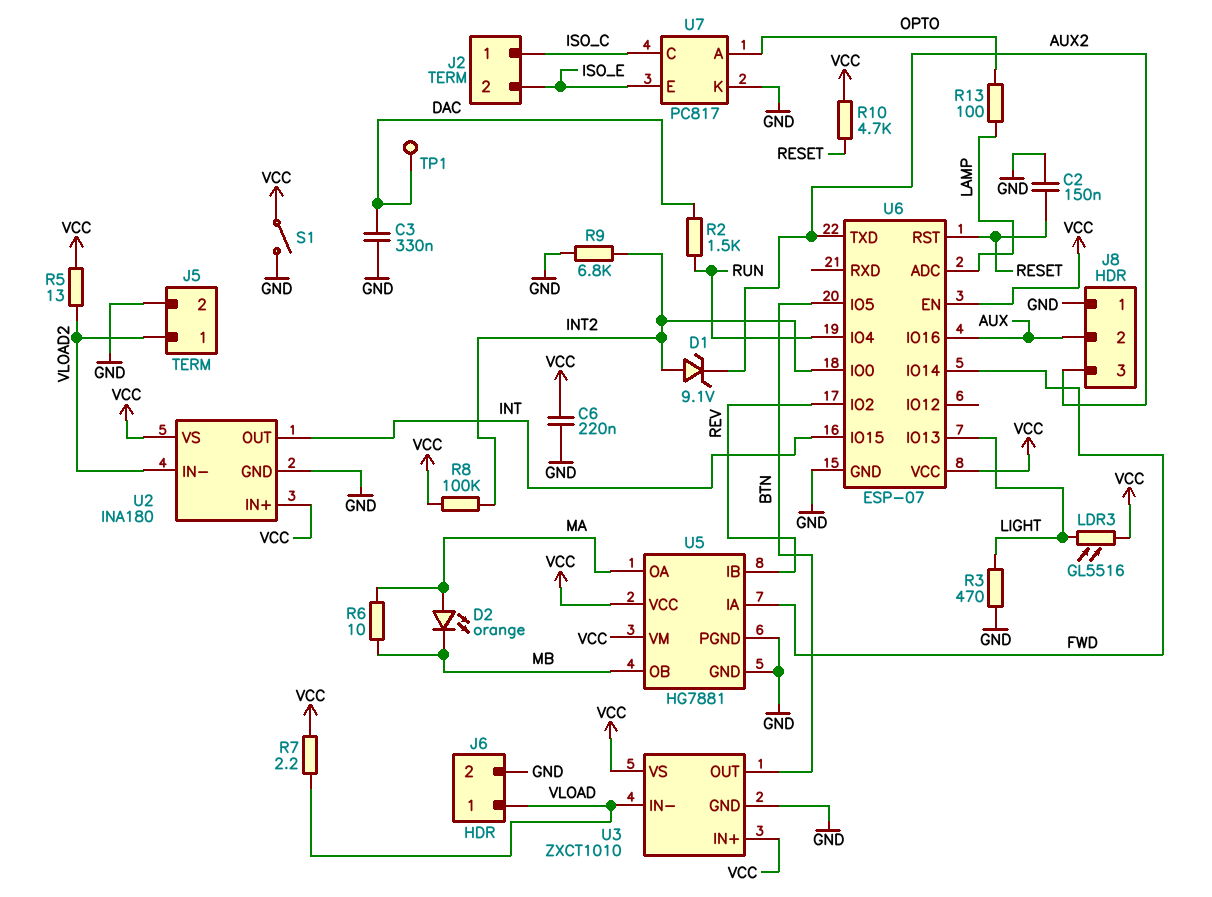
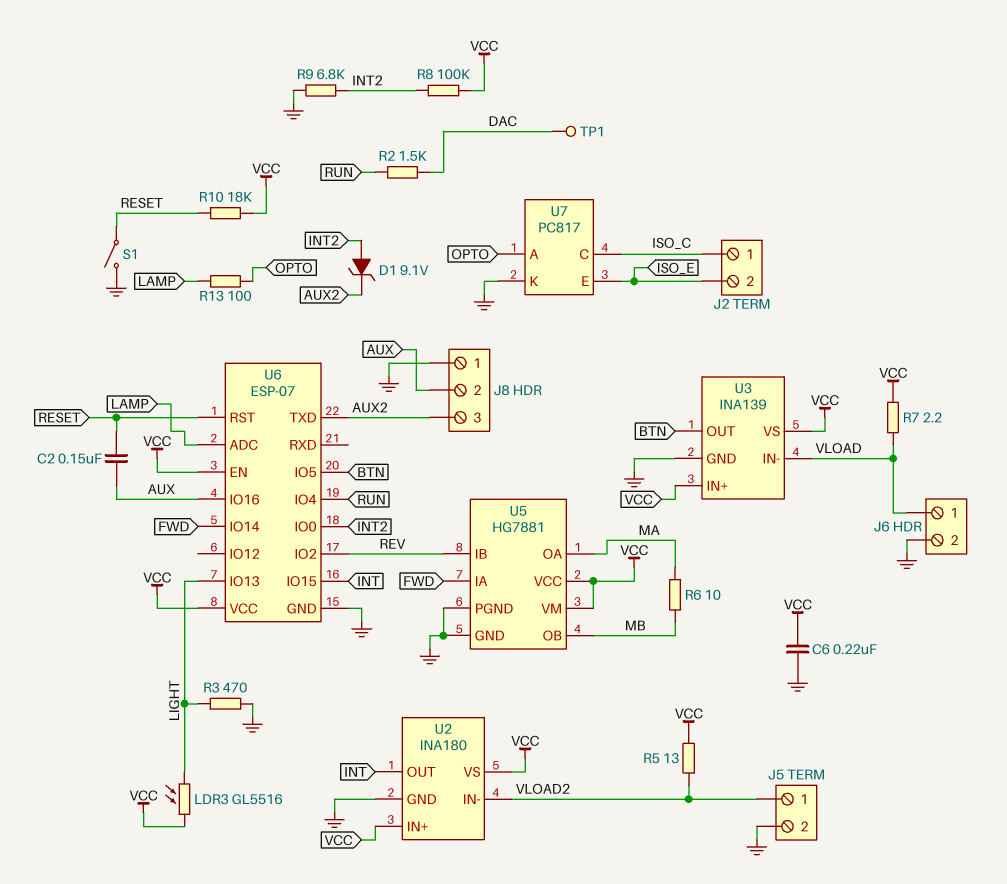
C2: 150nF (GND, RESET) -> 150nF (AUX, RESET)
C3: 330nF (DAC, GND) -> none
D2: LED orange (A MA, K MB) -> none
R10: 4.7k (RESET, VCC) -> 18k (RESET, VCC)
S1: switch (GND, VCC) -> switch (GND, RESET)
U3: ZXCT1010 -> INA139

